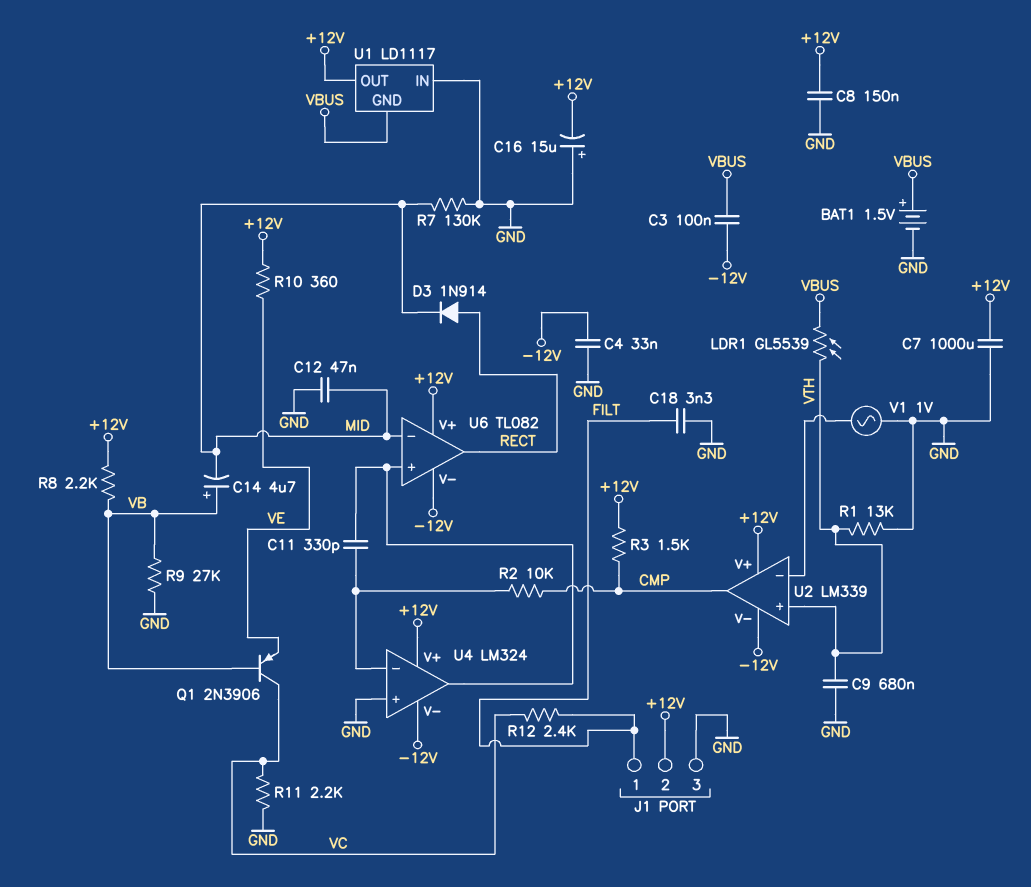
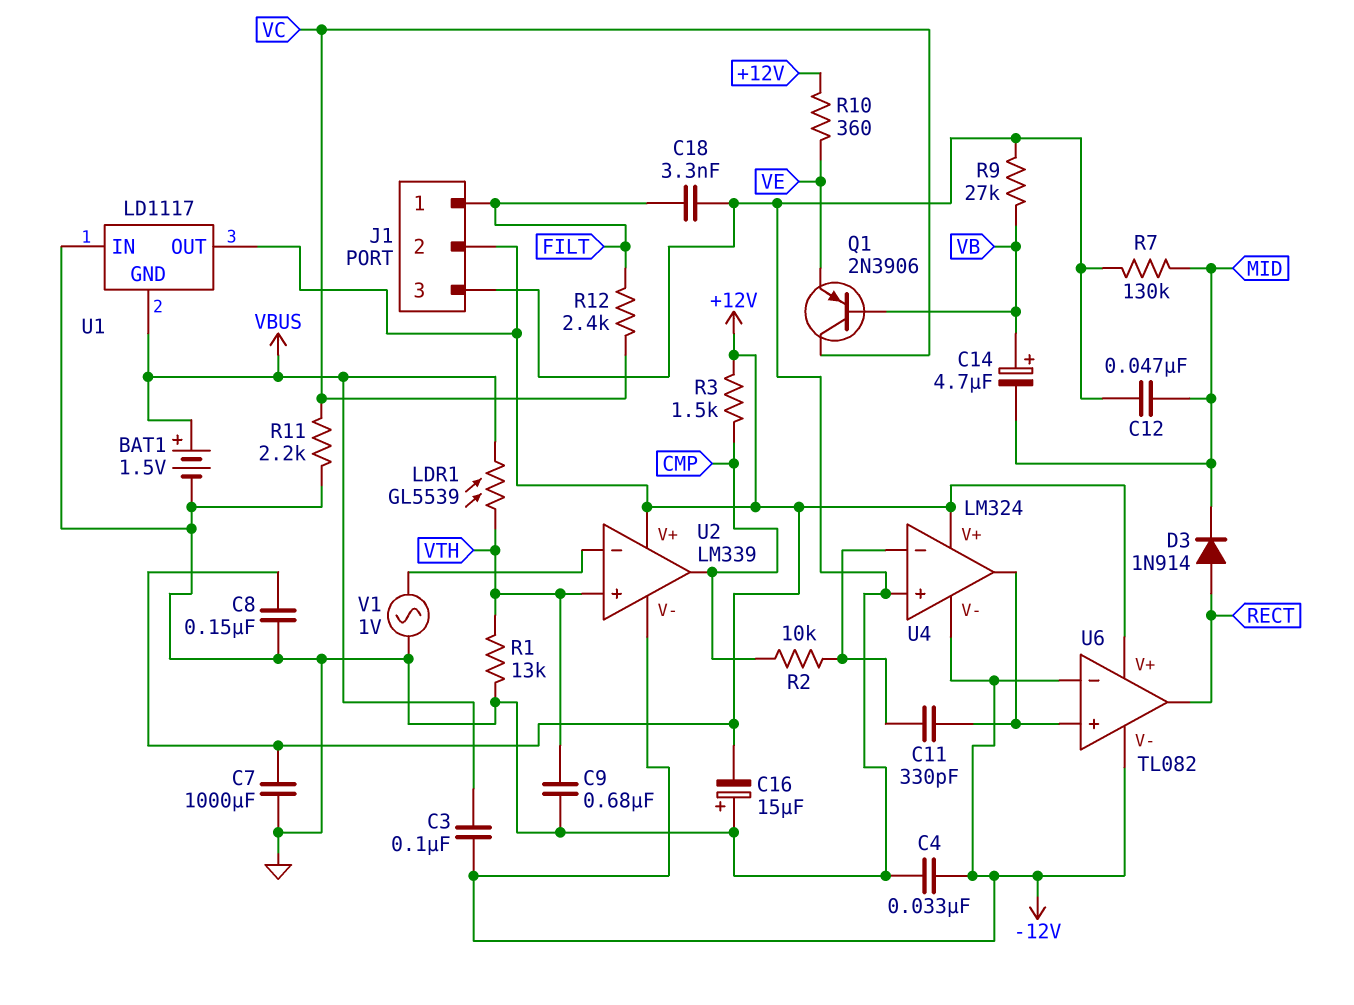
R8: 2.2k (+12V, VB) -> none
U6 pin in-: MID -> -12V

